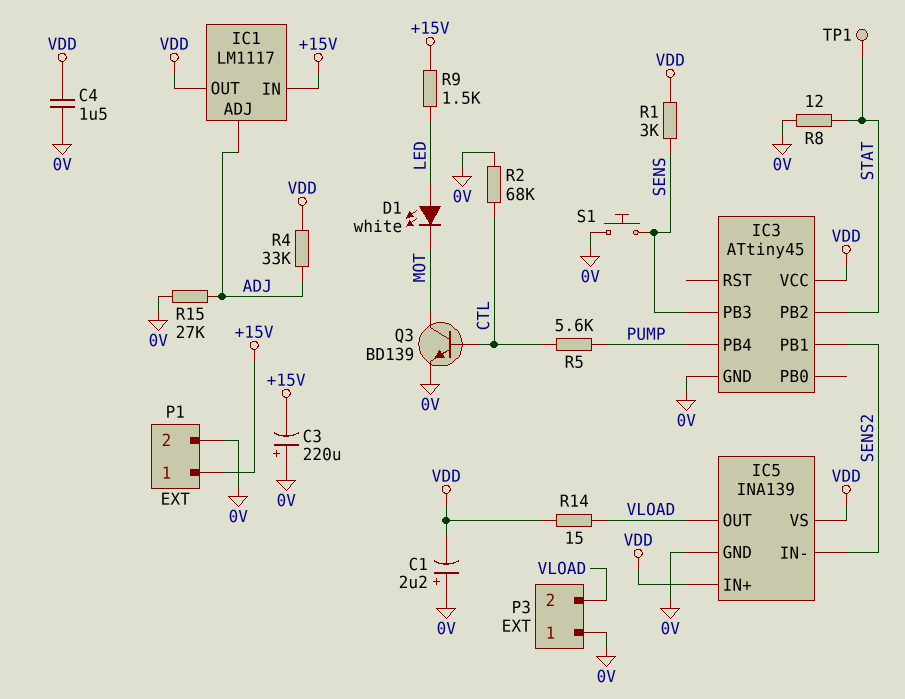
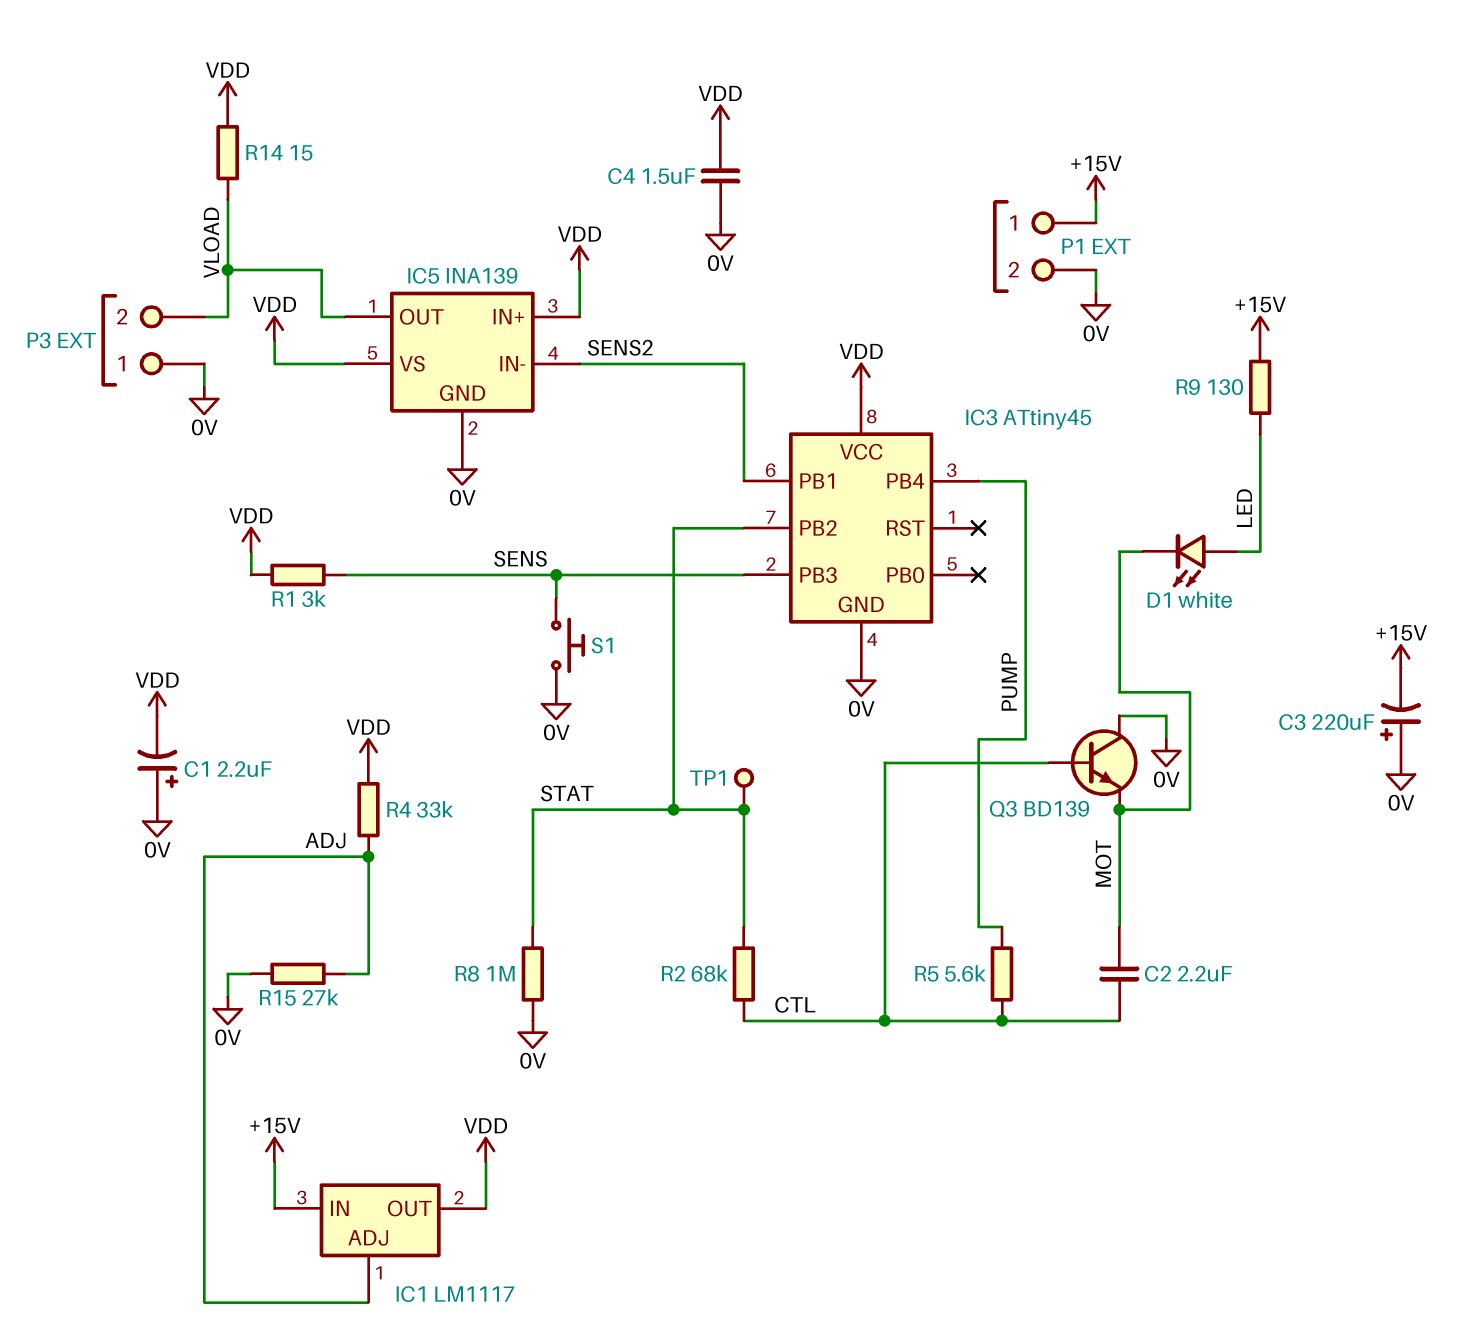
C2: none -> 2.2uF (CTL, MOT)
Q3: NPN BD139 (B CTL, C MOT, E 0V) -> NPN BD139 (B CTL, C 0V, E MOT)
R2: 68k (0V, CTL) -> 68k (CTL, STAT)
R8: 12 (0V, STAT) -> 1M (0V, STAT)
R9: 1.5k (+15V, LED) -> 130 (+15V, LED)

